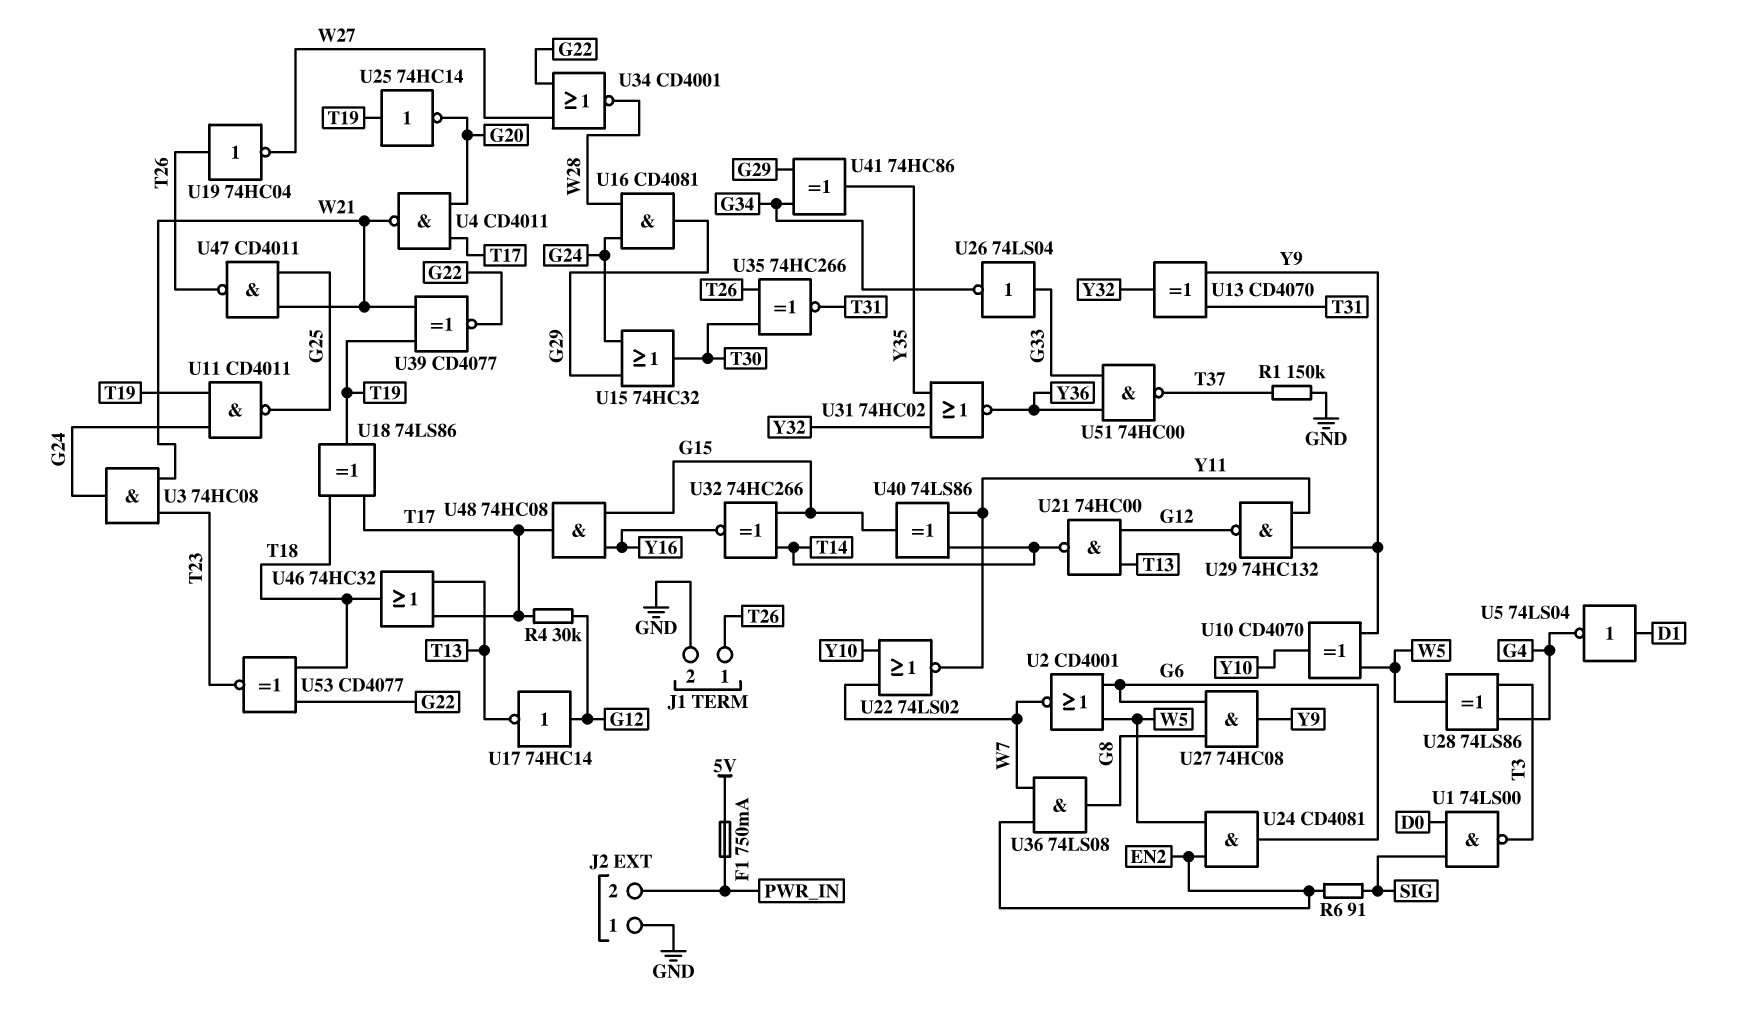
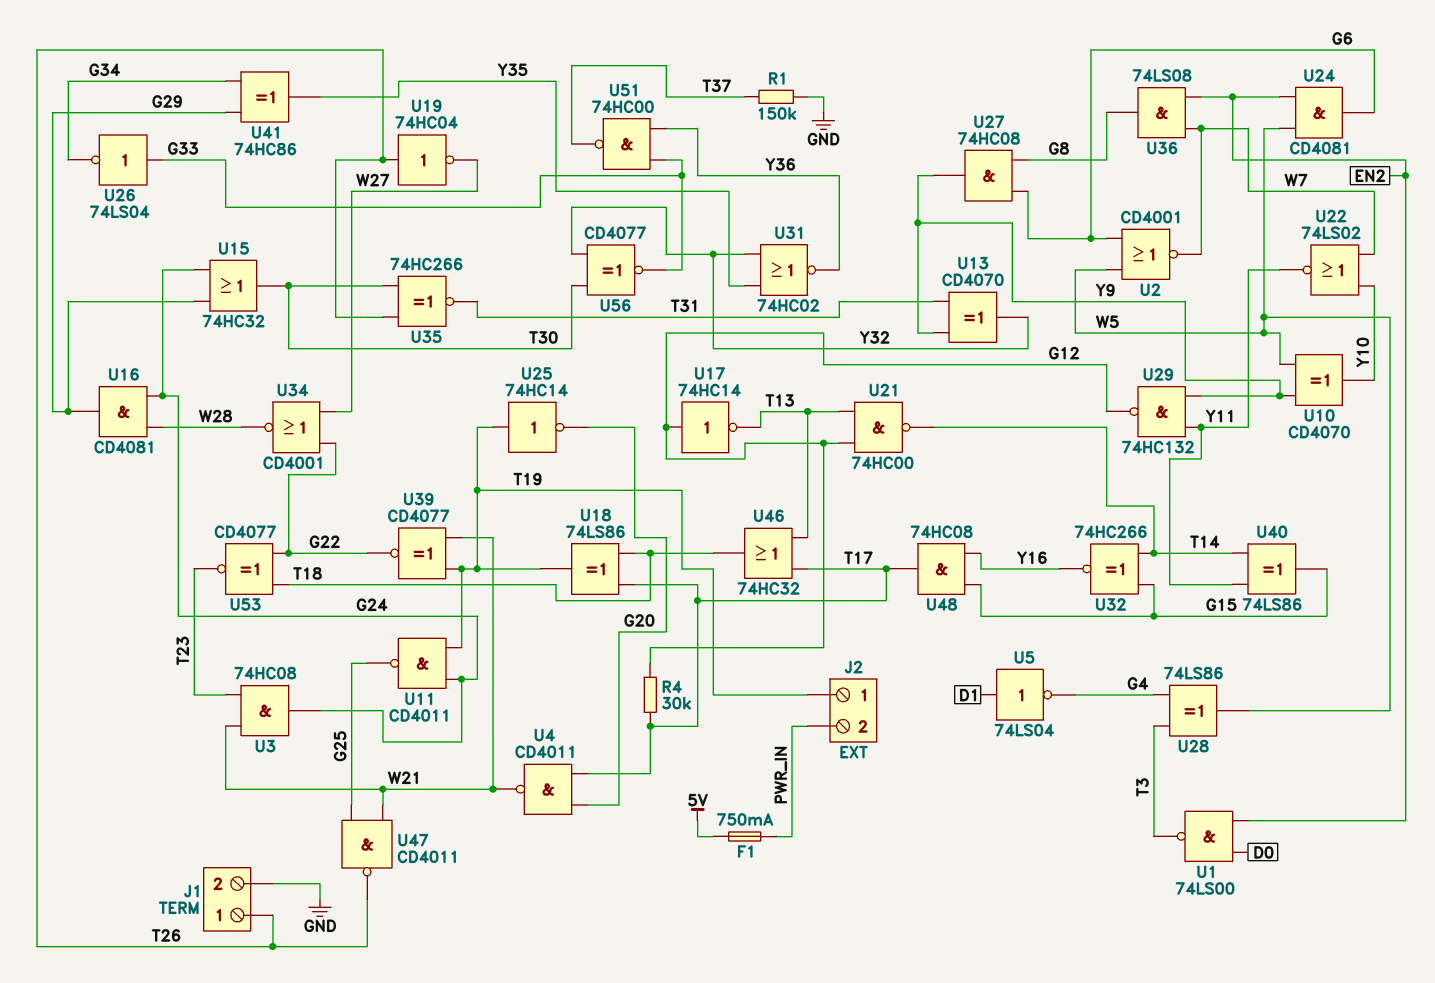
J2 pin 1: GND -> T19
R6: 91 (EN2, SIG) -> none
U1: NAND 74LS00 (in D0, in SIG, out T3) -> NAND 74LS00 (in D0, in EN2, out T3)
U56: none -> XNOR CD4077 (in T30, in Y32, out G33)

